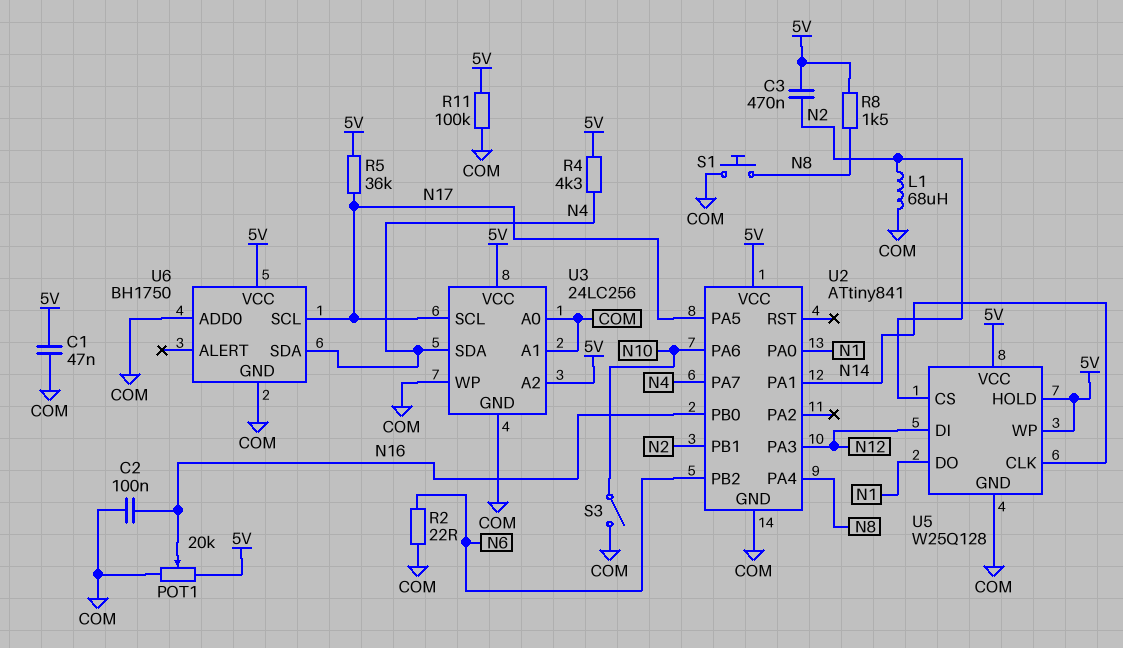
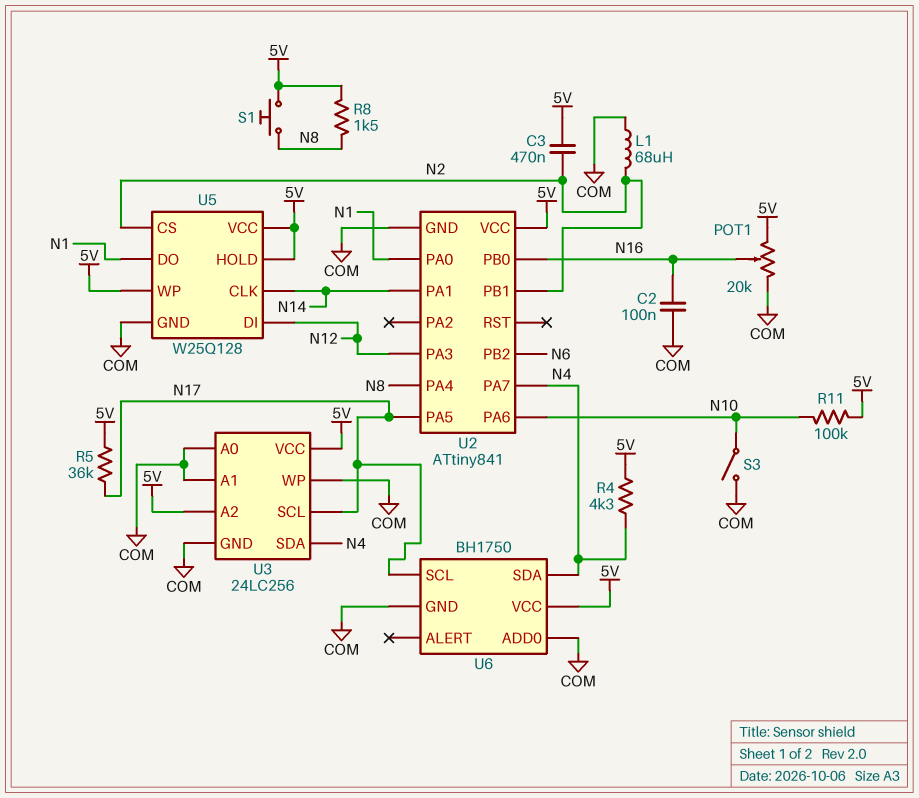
C1: 47nF (5V, COM) -> none
R2: 22 (COM, N6) -> none
R11: 100k (5V, COM) -> 100k (5V, N10)
S1: button (COM, N8) -> button (5V, N8)

